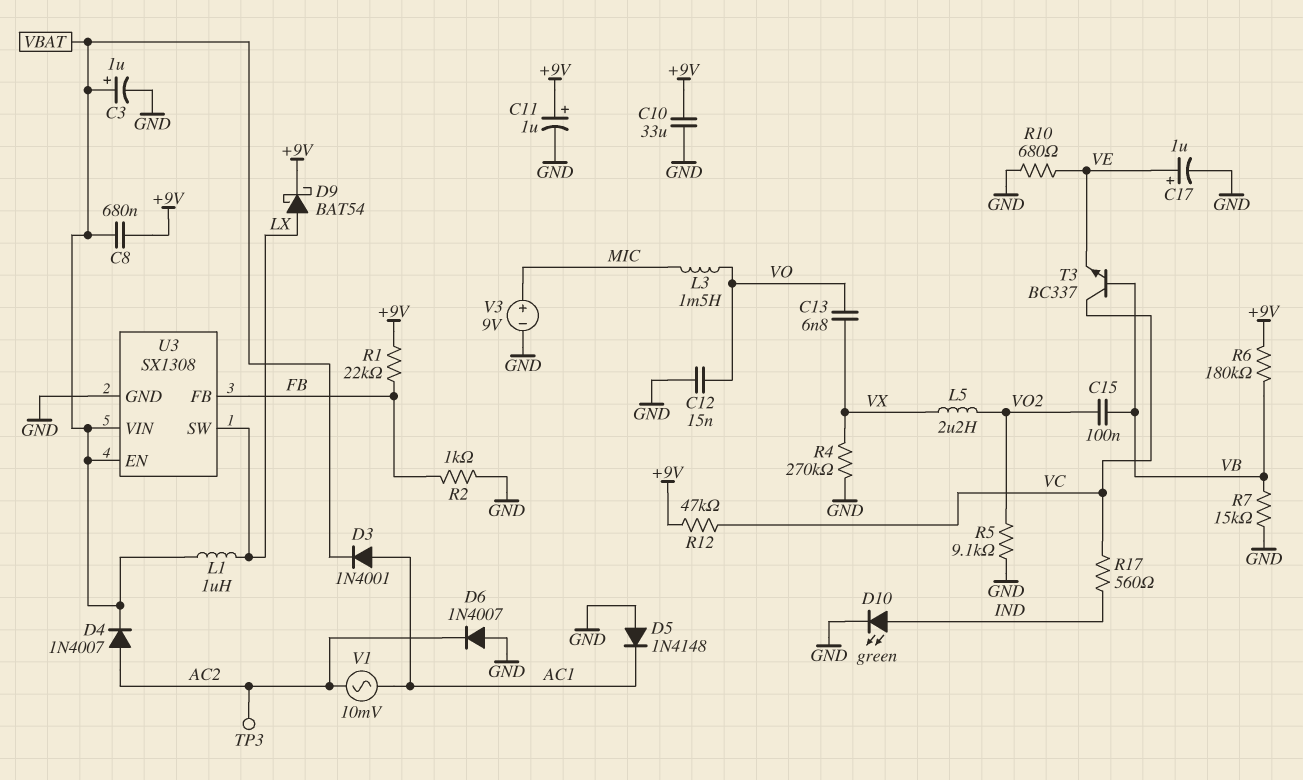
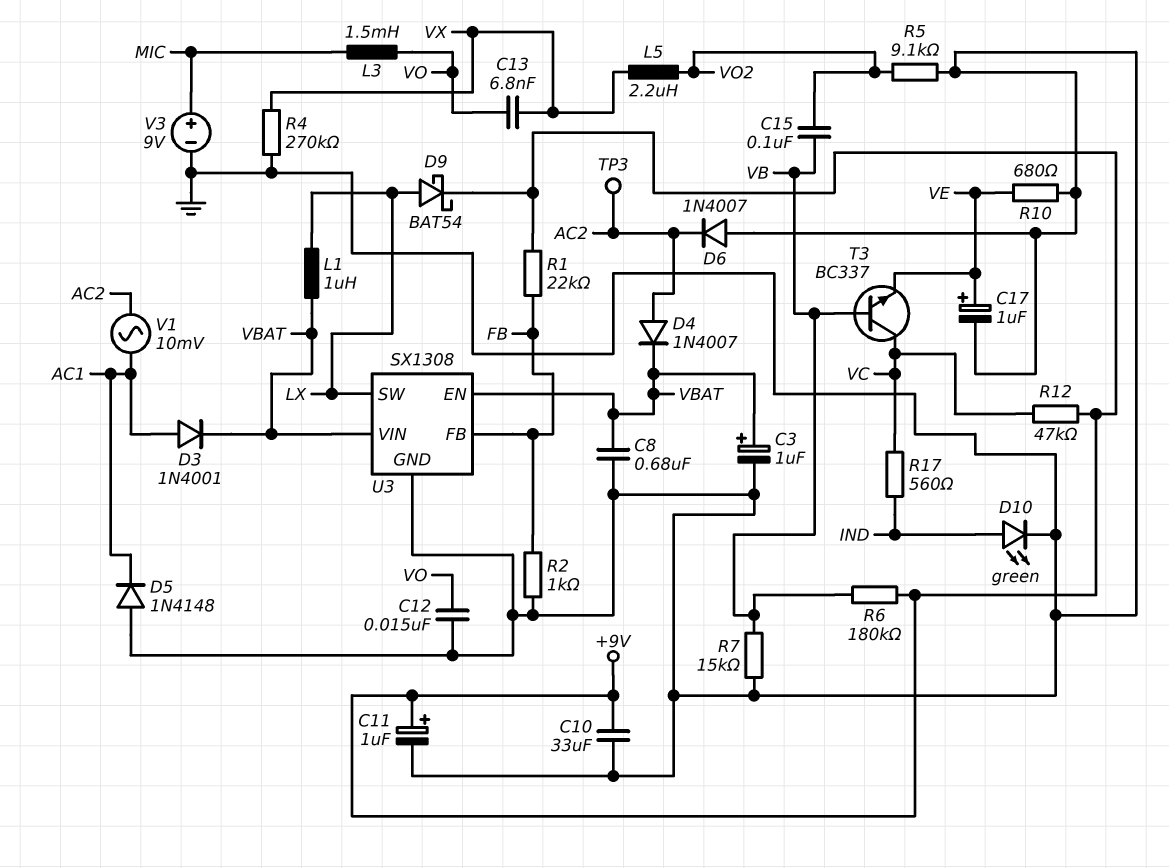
C8: 680nF (+9V, VBAT) -> 680nF (GND, VBAT)

